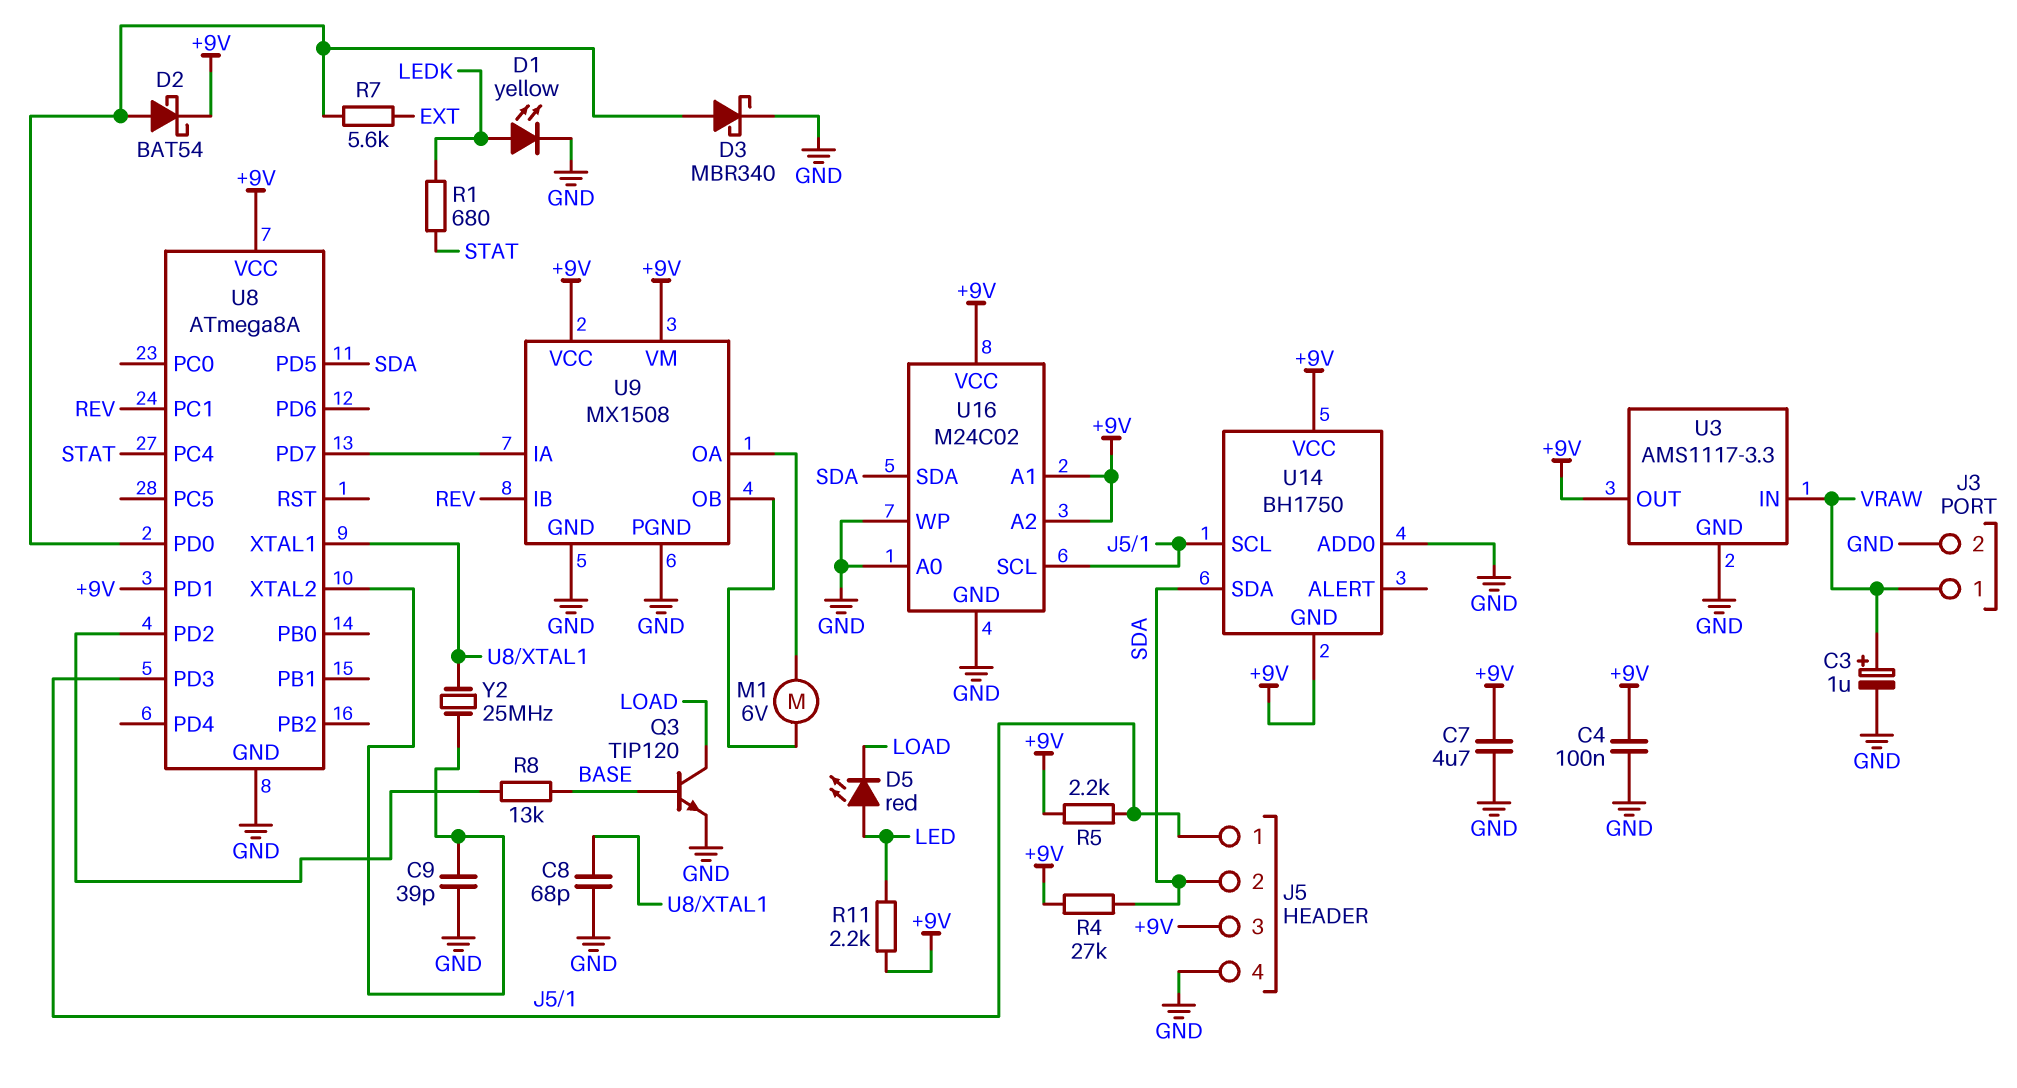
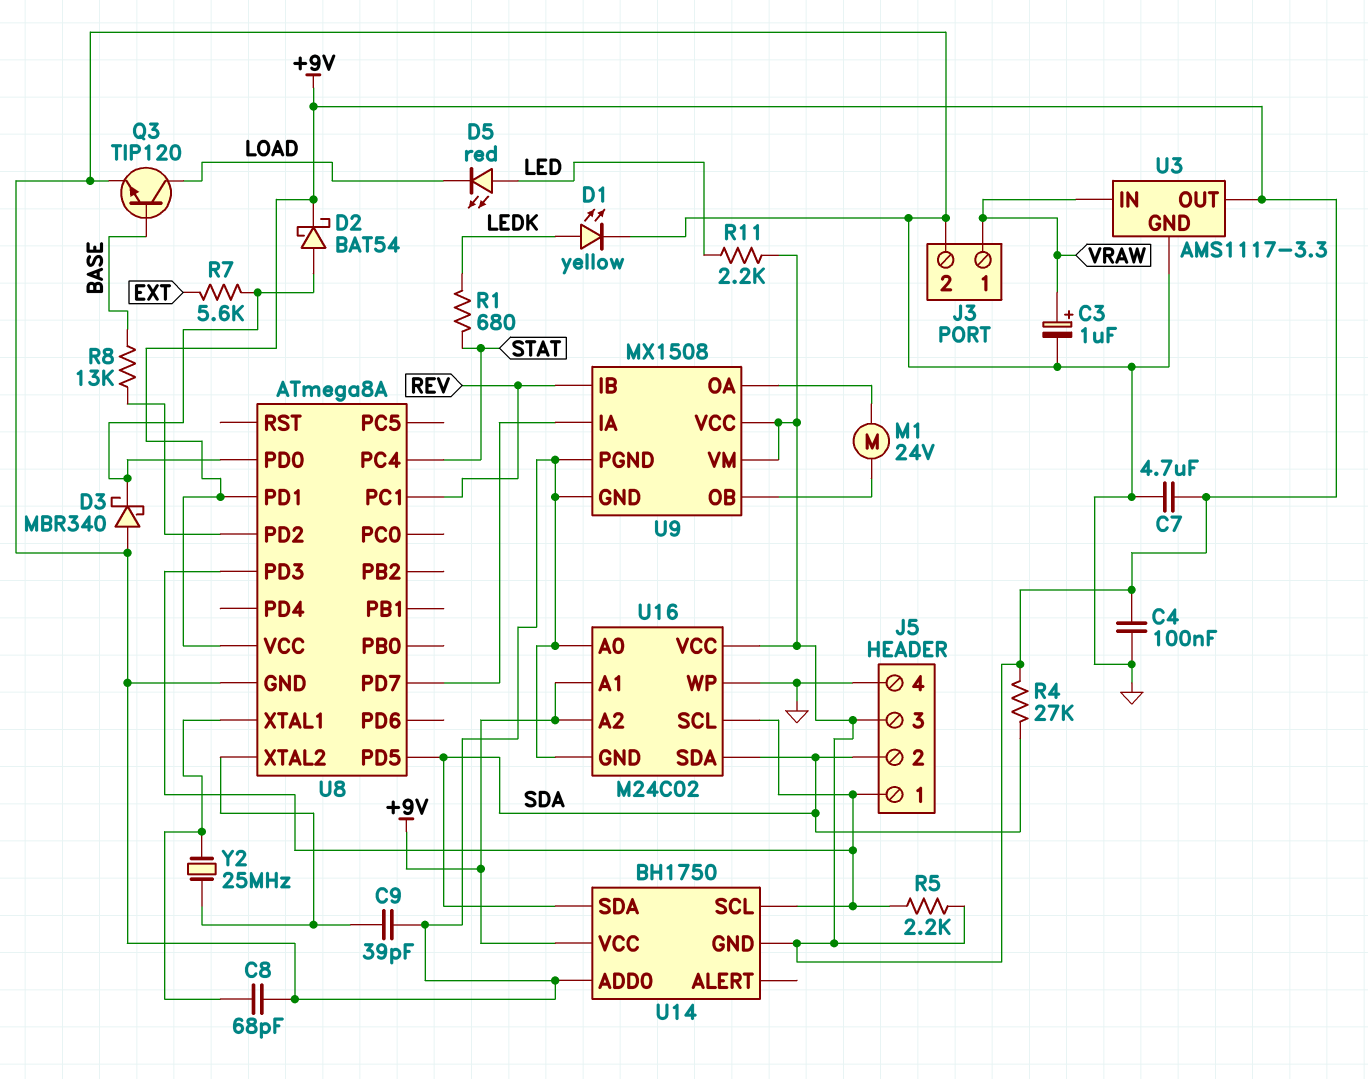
D3: schottky MBR340 (A U8/PD0, K GND) -> schottky MBR340 (A GND, K U8/PD0)
M1: motor 6V (U9/OA, U9/OB) -> motor 24V (U9/OA, U9/OB)

